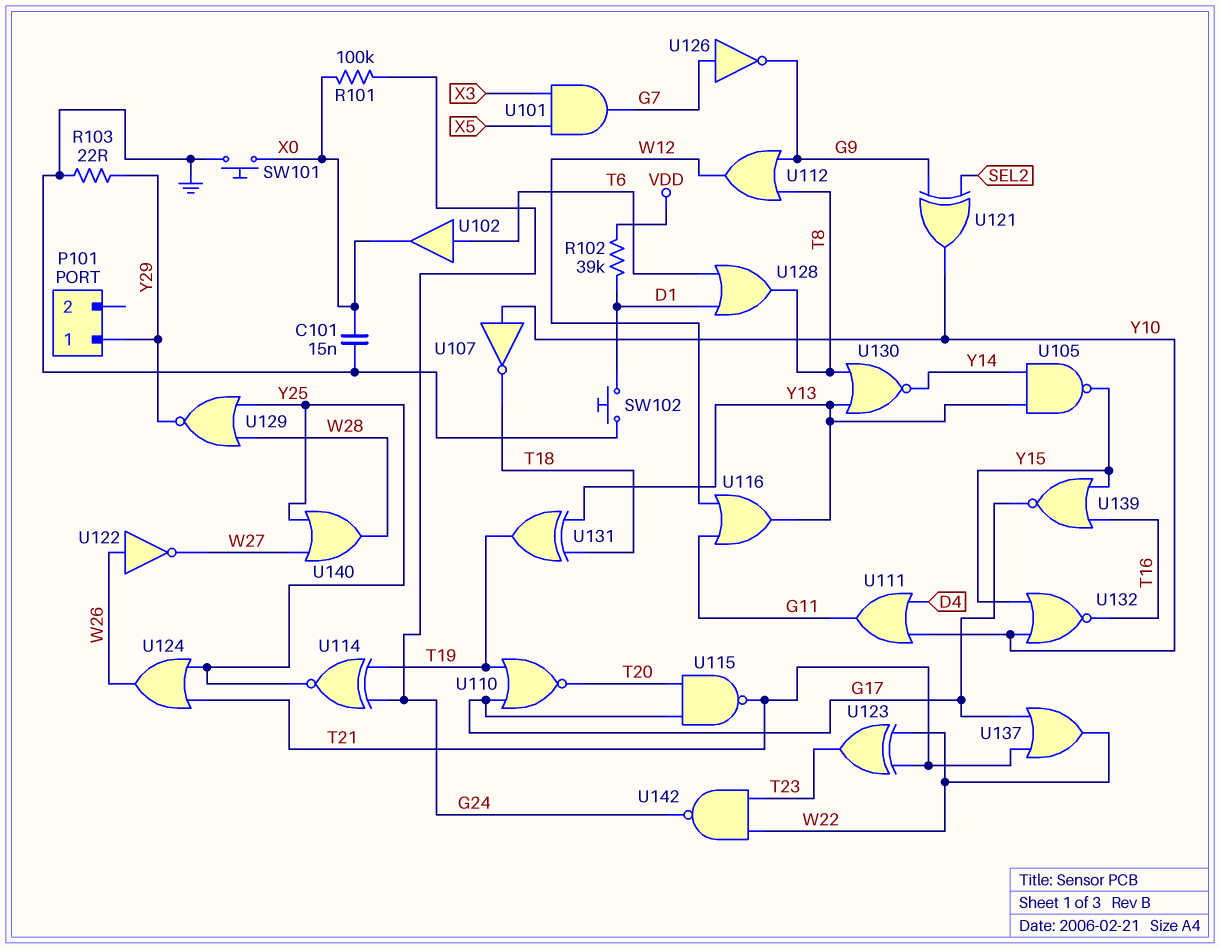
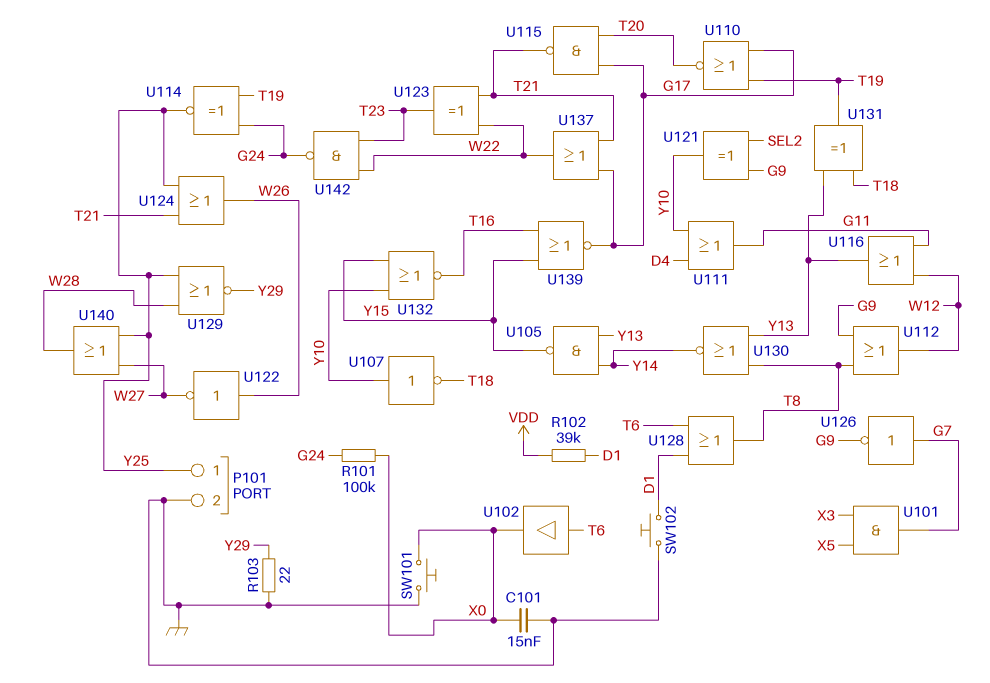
P101 pin 1: Y29 -> Y25
P101 pin 2: none -> GND

